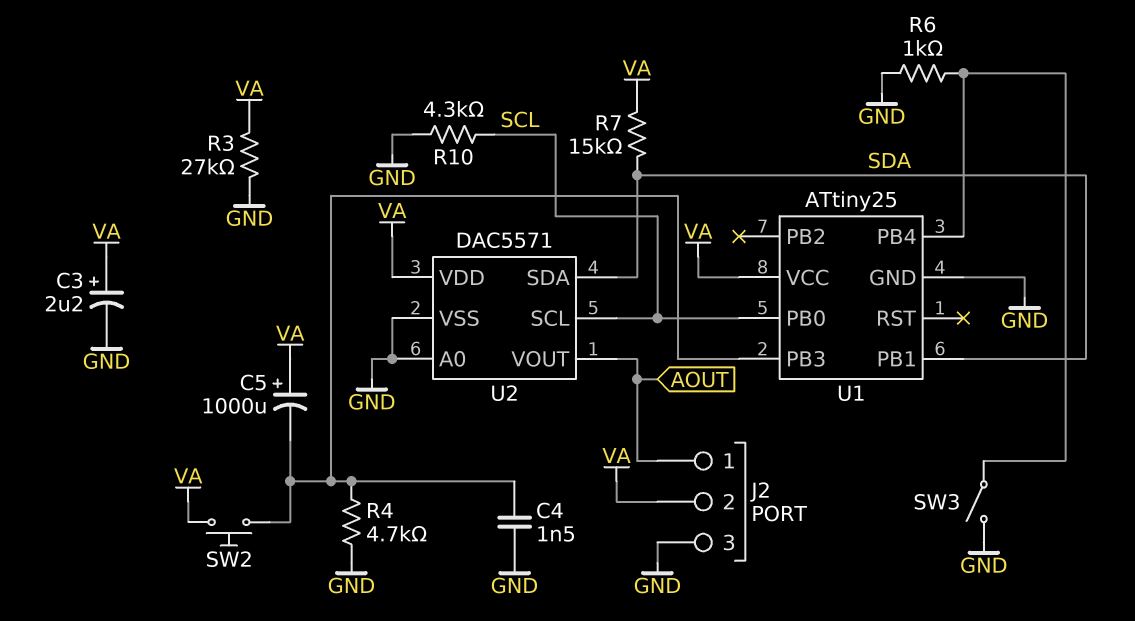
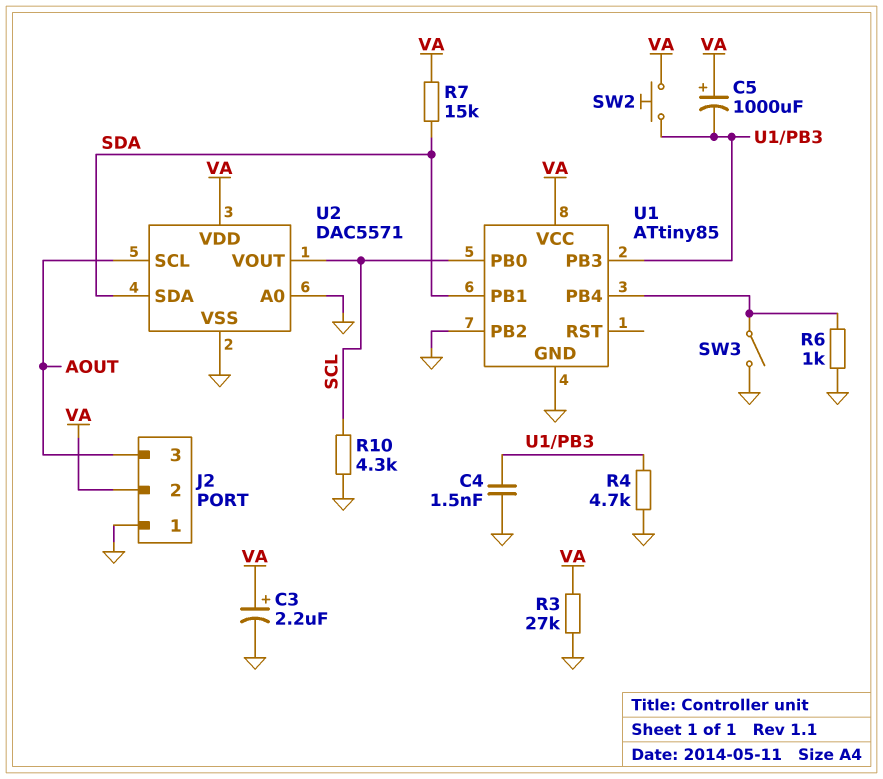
J2 pin 1: AOUT -> GND
J2 pin 3: GND -> AOUT
U1: ATtiny25 -> ATtiny85
U1 pin PB2: none -> GND
U2 pin SCL: SCL -> AOUT
U2 pin VOUT: AOUT -> SCL

